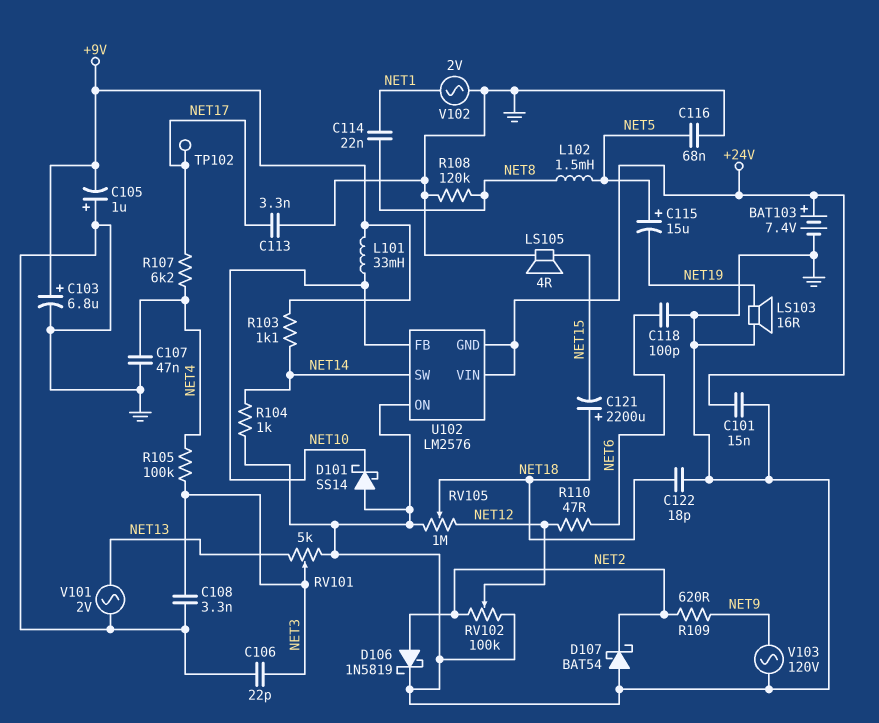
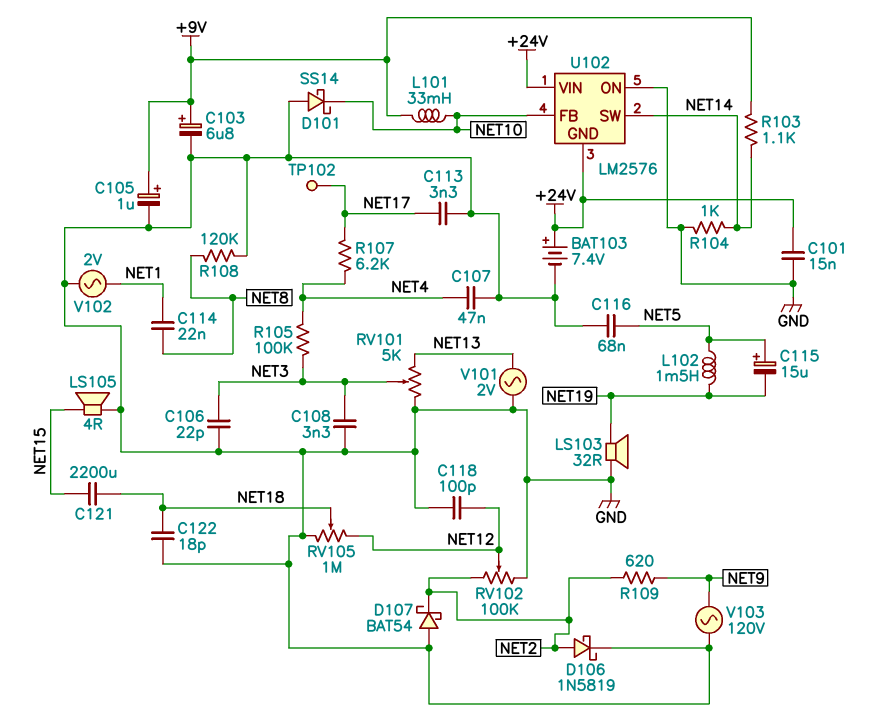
C105: 1uF (plus GND, minus +9V) -> 1uF (plus +9V, minus GND)
C118: 100pF (GND, NET6) -> 100pF (GND, NET12)
C121: 2200uF (plus NET18, minus NET15) -> 2200uF (NET15, NET18)
L102: 1.5mH (NET5, NET8) -> 1.5mH (NET5, NET19)
LS103: speaker 16R (GND, NET19) -> speaker 32R (GND, NET19)
R110: 47 (NET6, NET12) -> none

